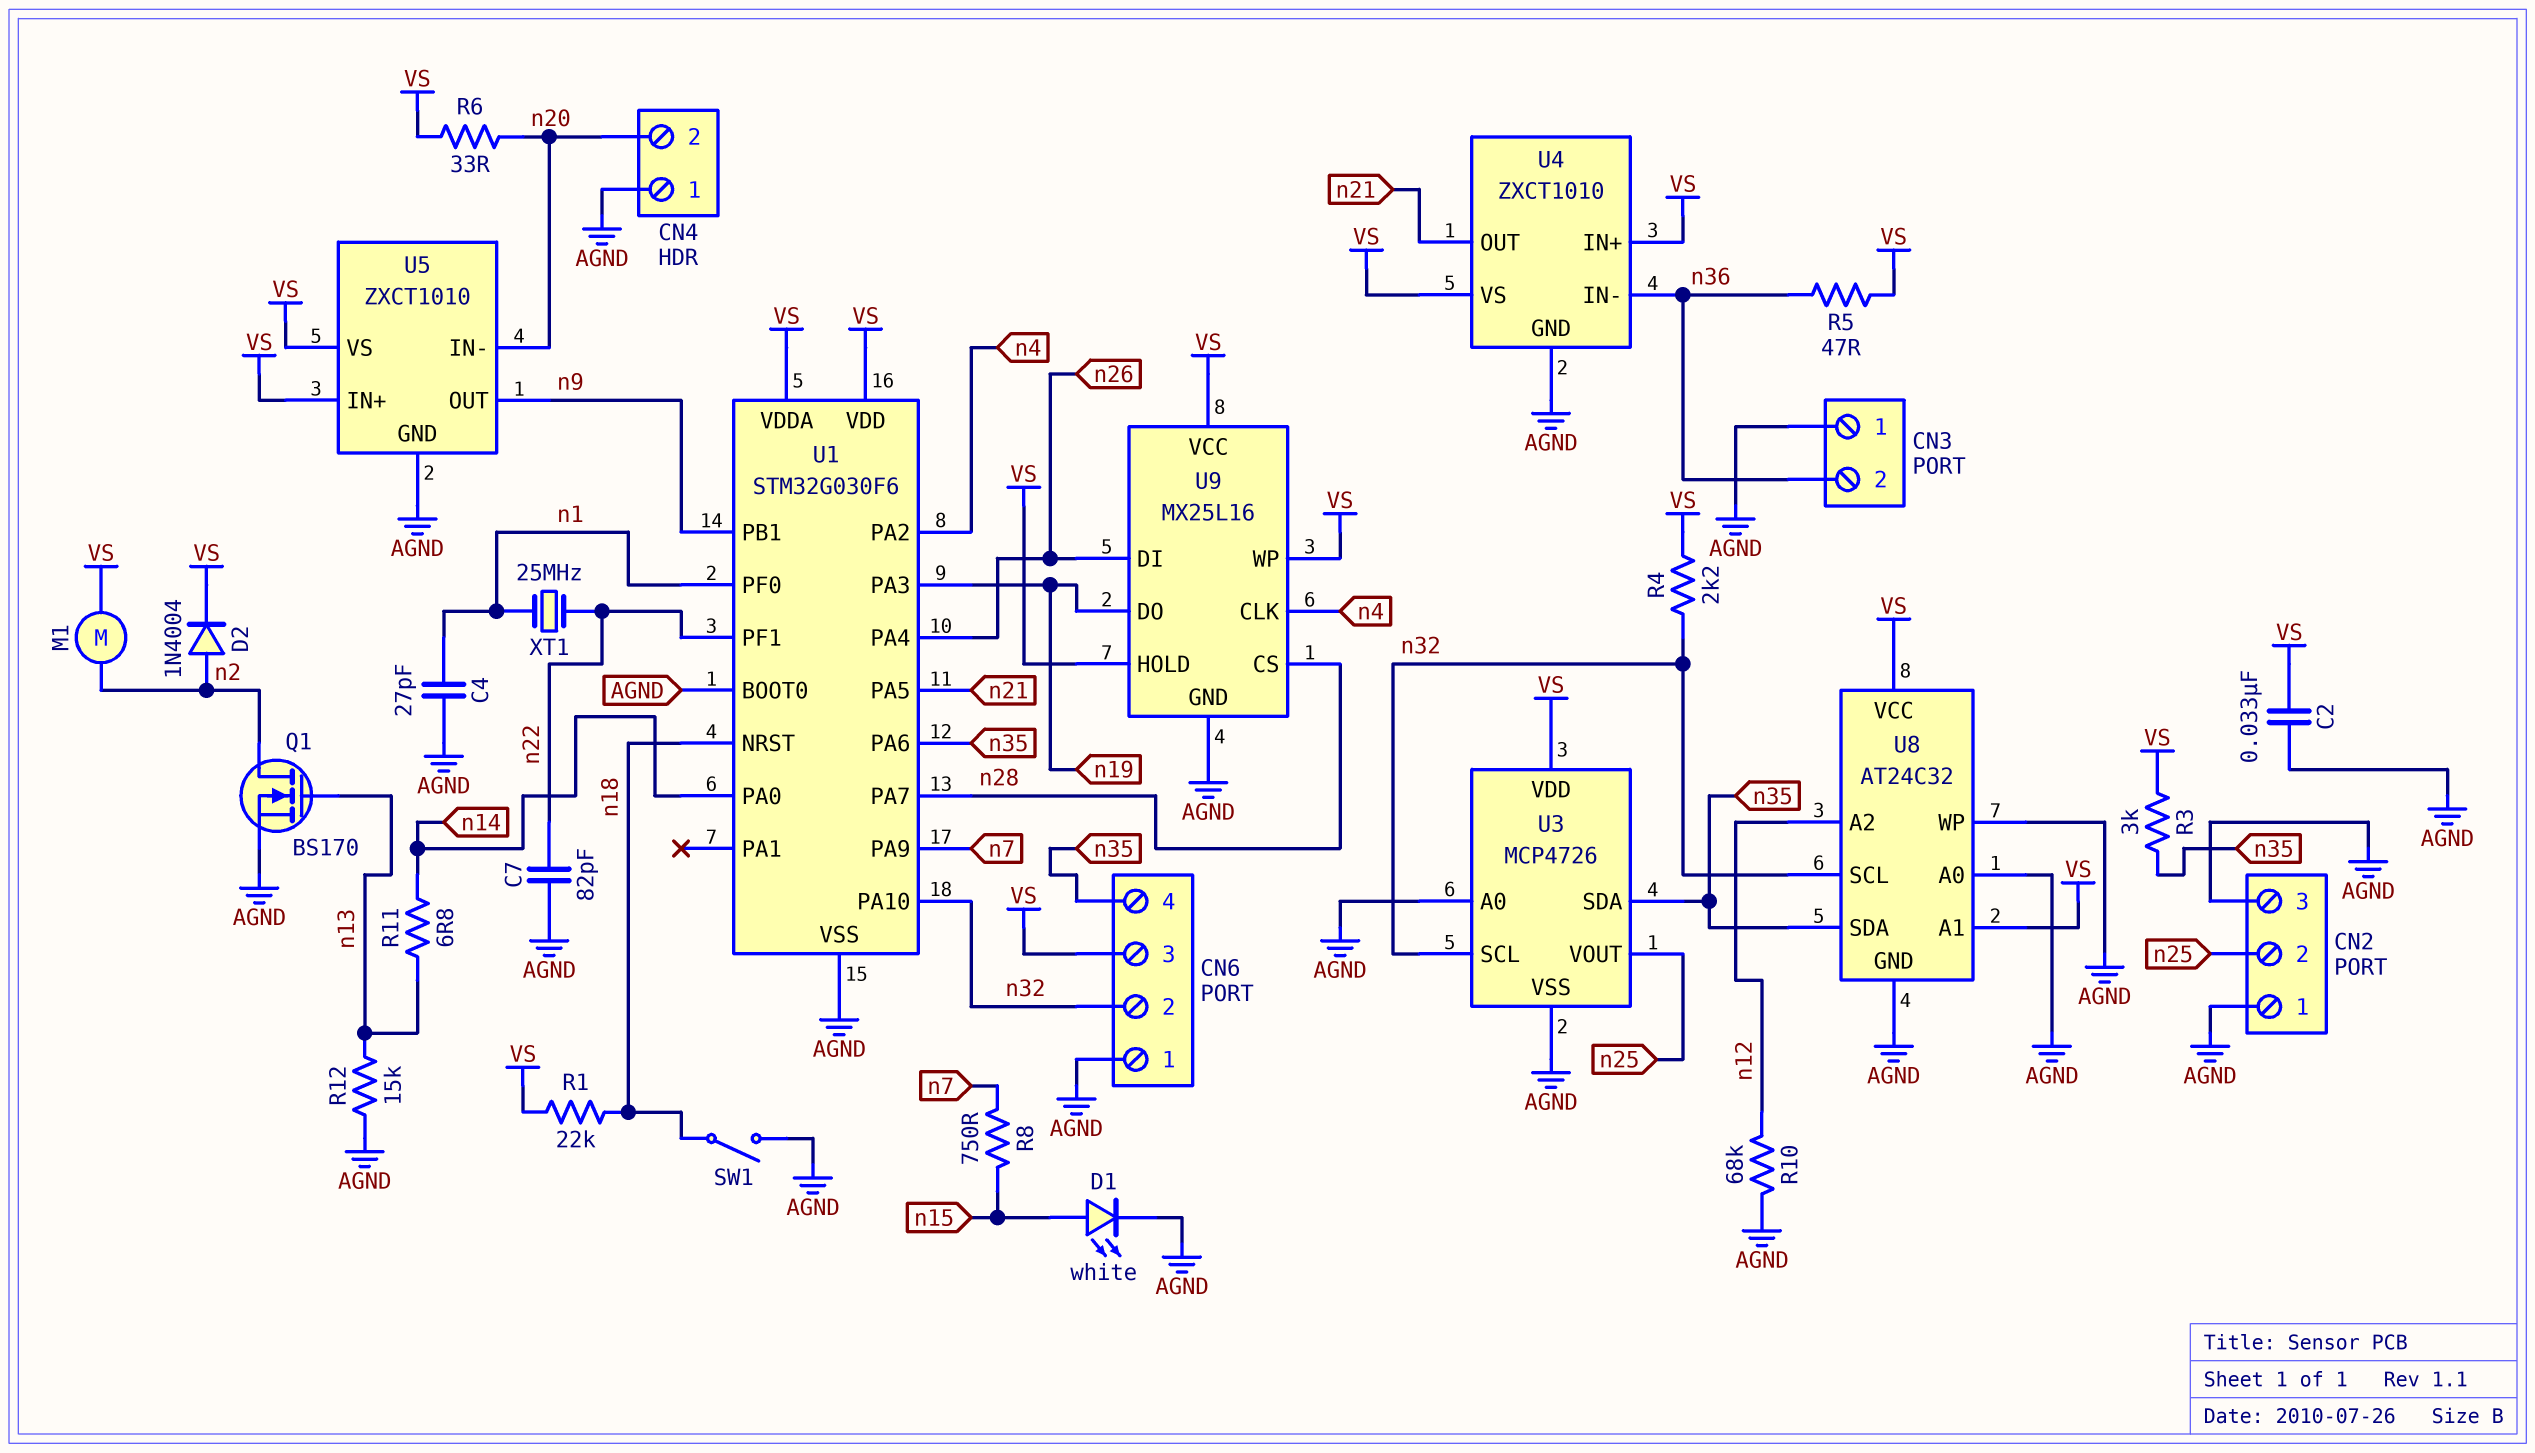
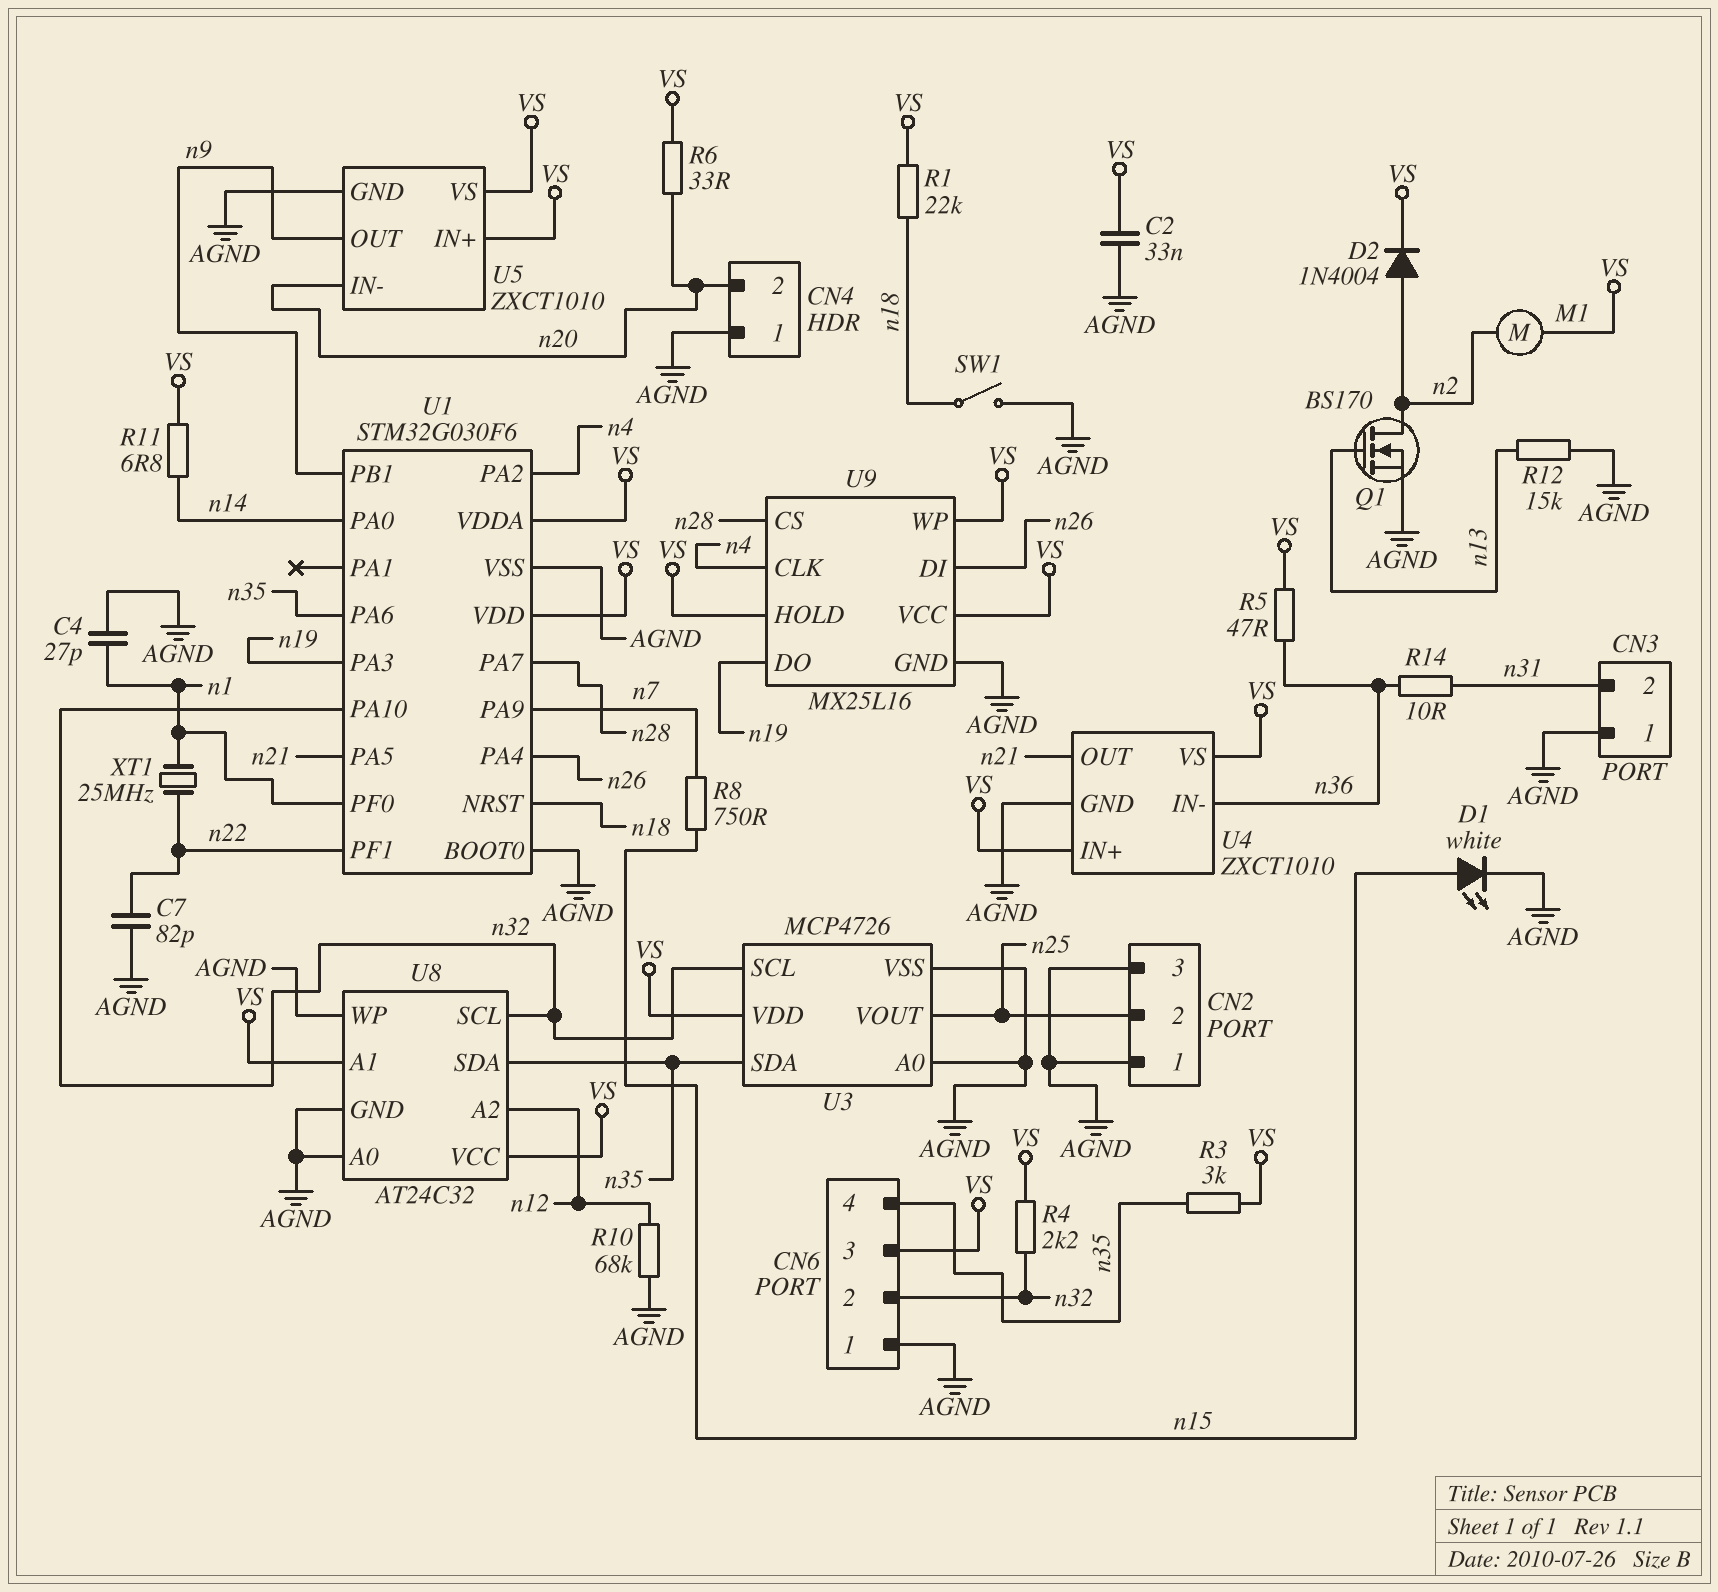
CN3 pin 2: n36 -> n31
R11: 6.8 (n13, n14) -> 6.8 (VS, n14)
R14: none -> 10 (n31, n36)

